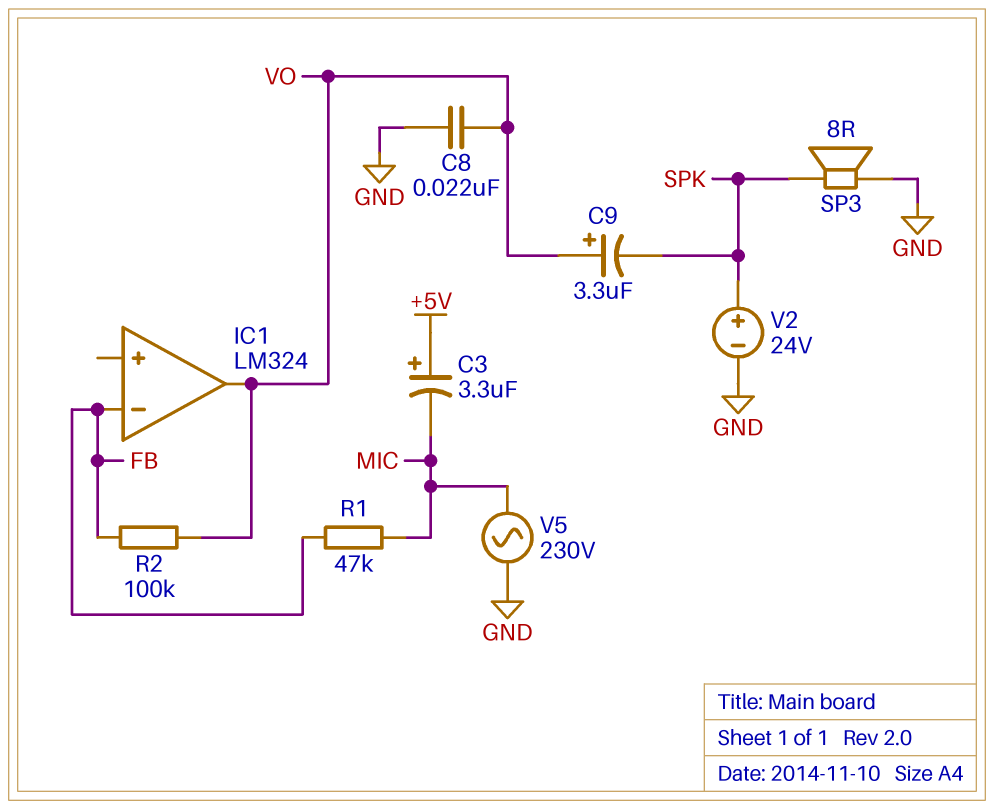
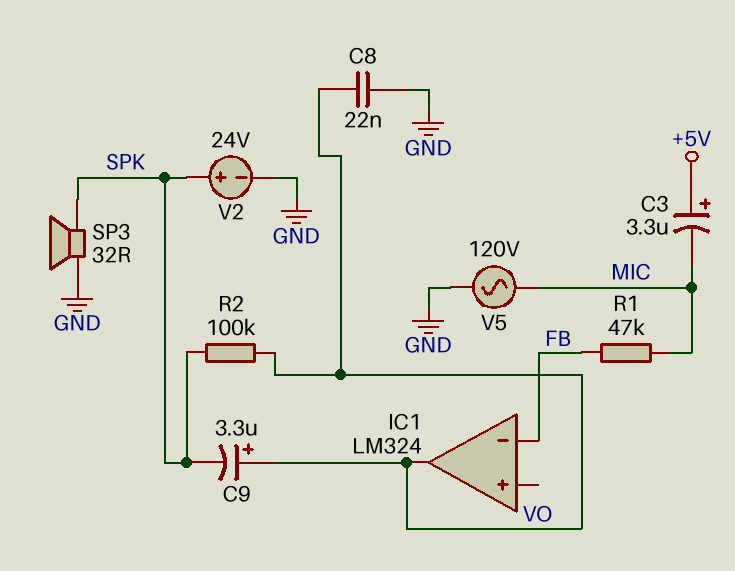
R2: 100k (FB, VO) -> 100k (SPK, VO)
SP3: speaker 8R (GND, SPK) -> speaker 32R (GND, SPK)
V5: AC 230V (GND, MIC) -> AC 120V (GND, MIC)

